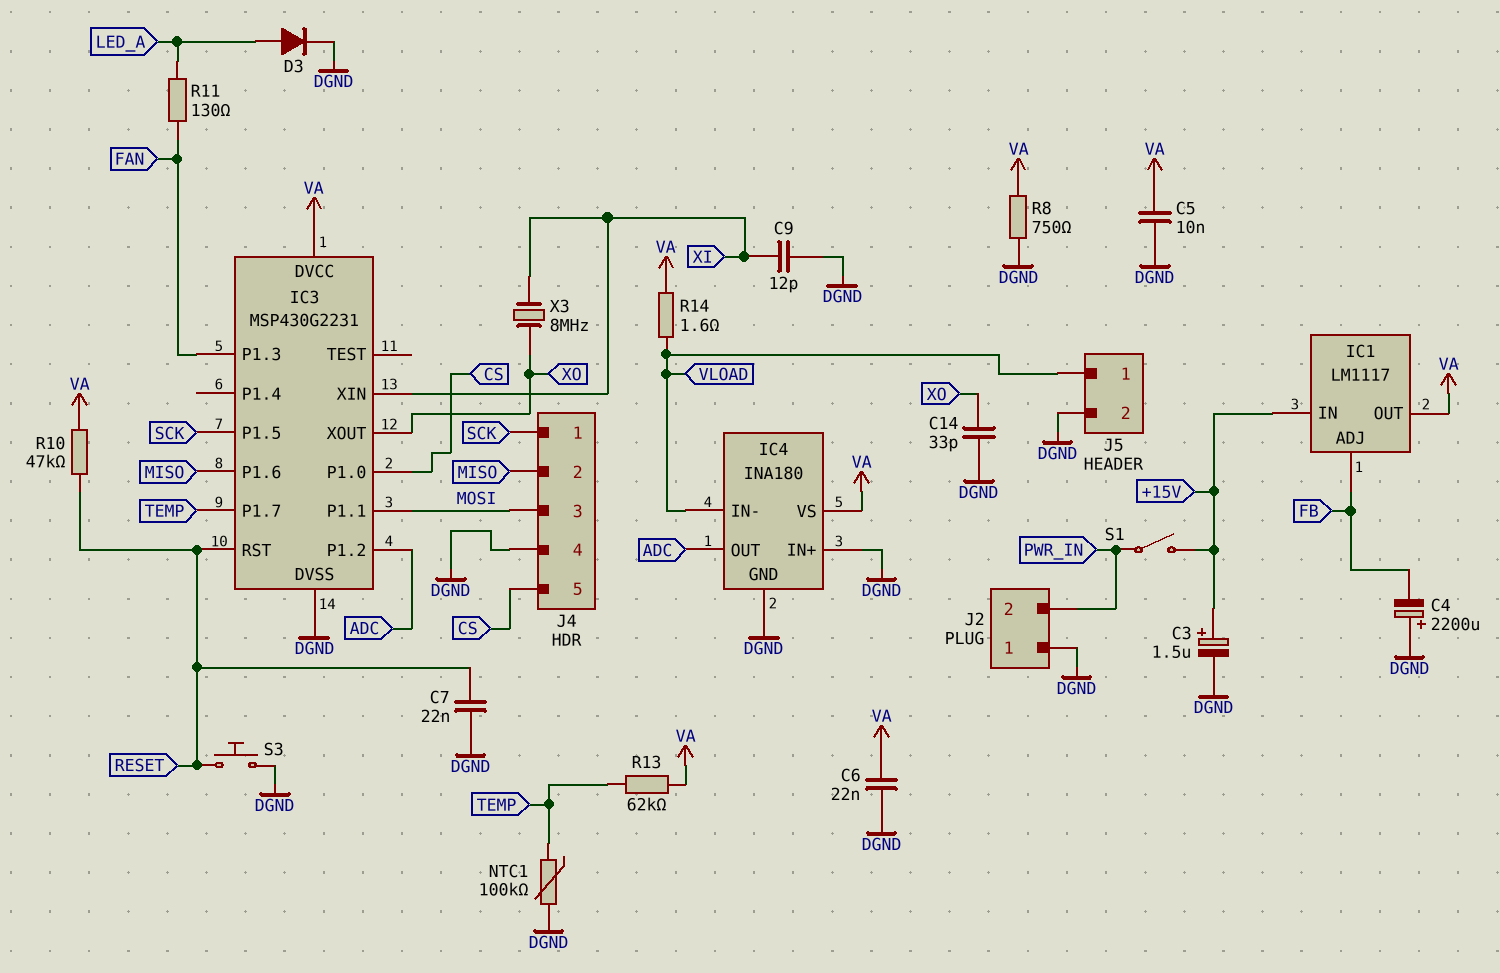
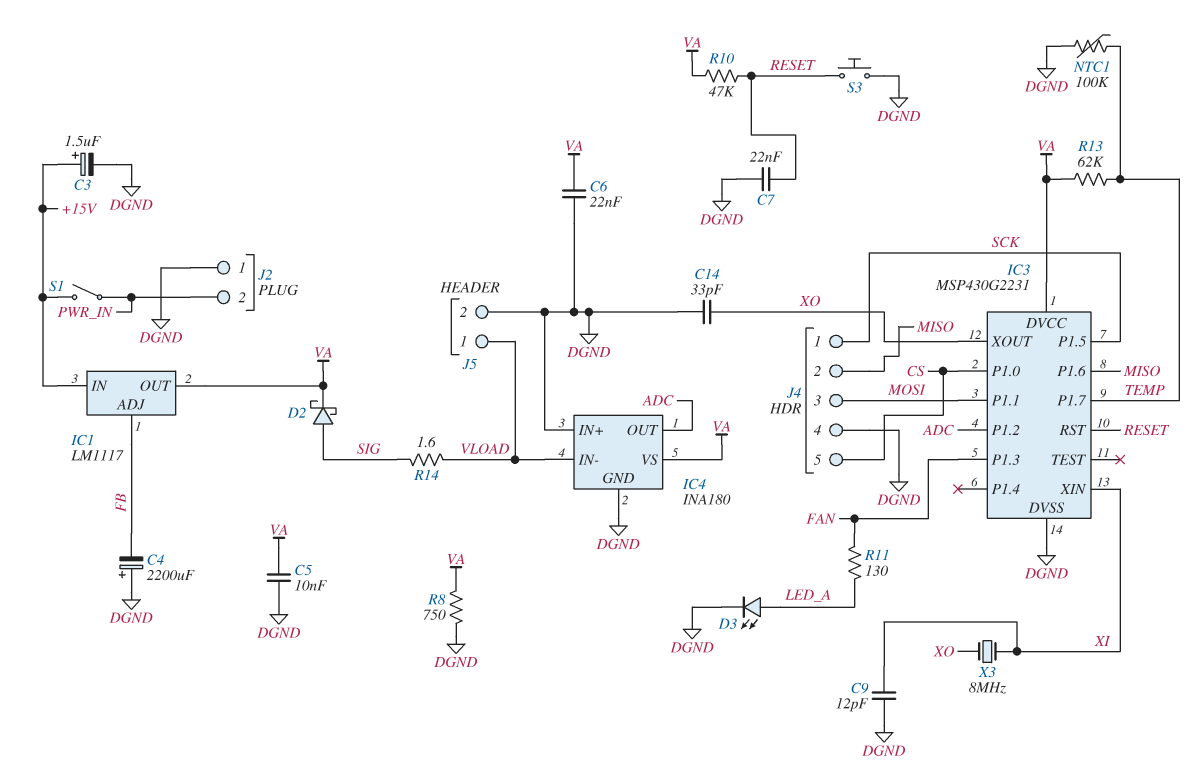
D2: none -> schottky (A SIG, K VA)
D3: diode (A LED_A, K DGND) -> LED (A LED_A, K DGND)
R14: 1.6 (VA, VLOAD) -> 1.6 (SIG, VLOAD)

